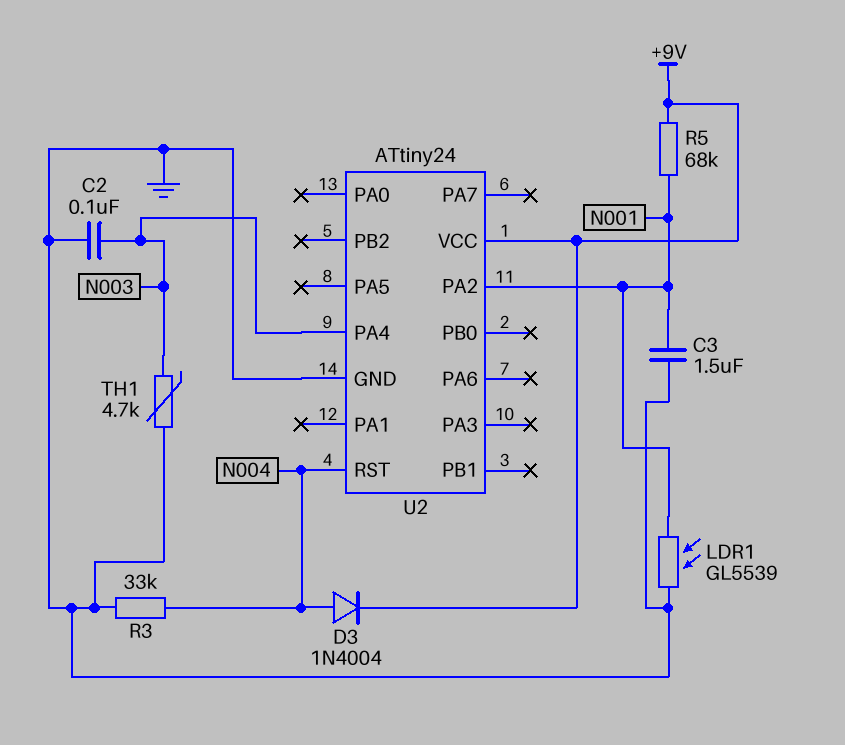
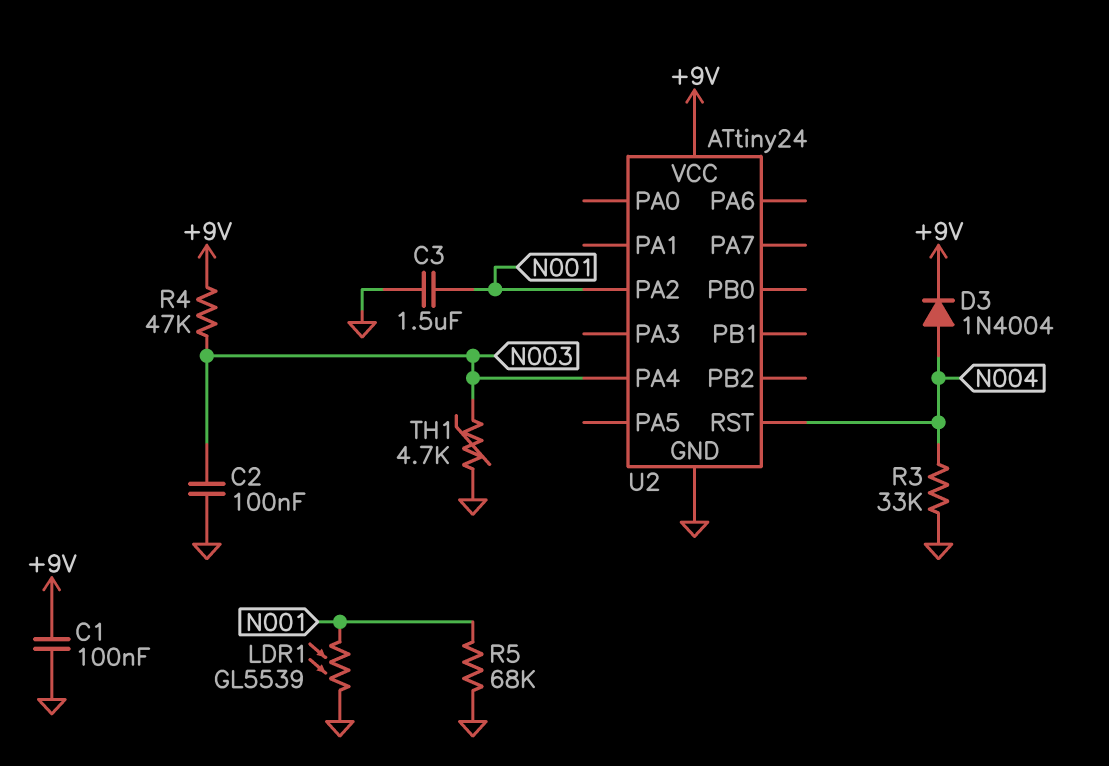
C1: none -> 100nF (+9V, GND)
R4: none -> 47k (+9V, N003)
R5: 68k (+9V, N001) -> 68k (GND, N001)

